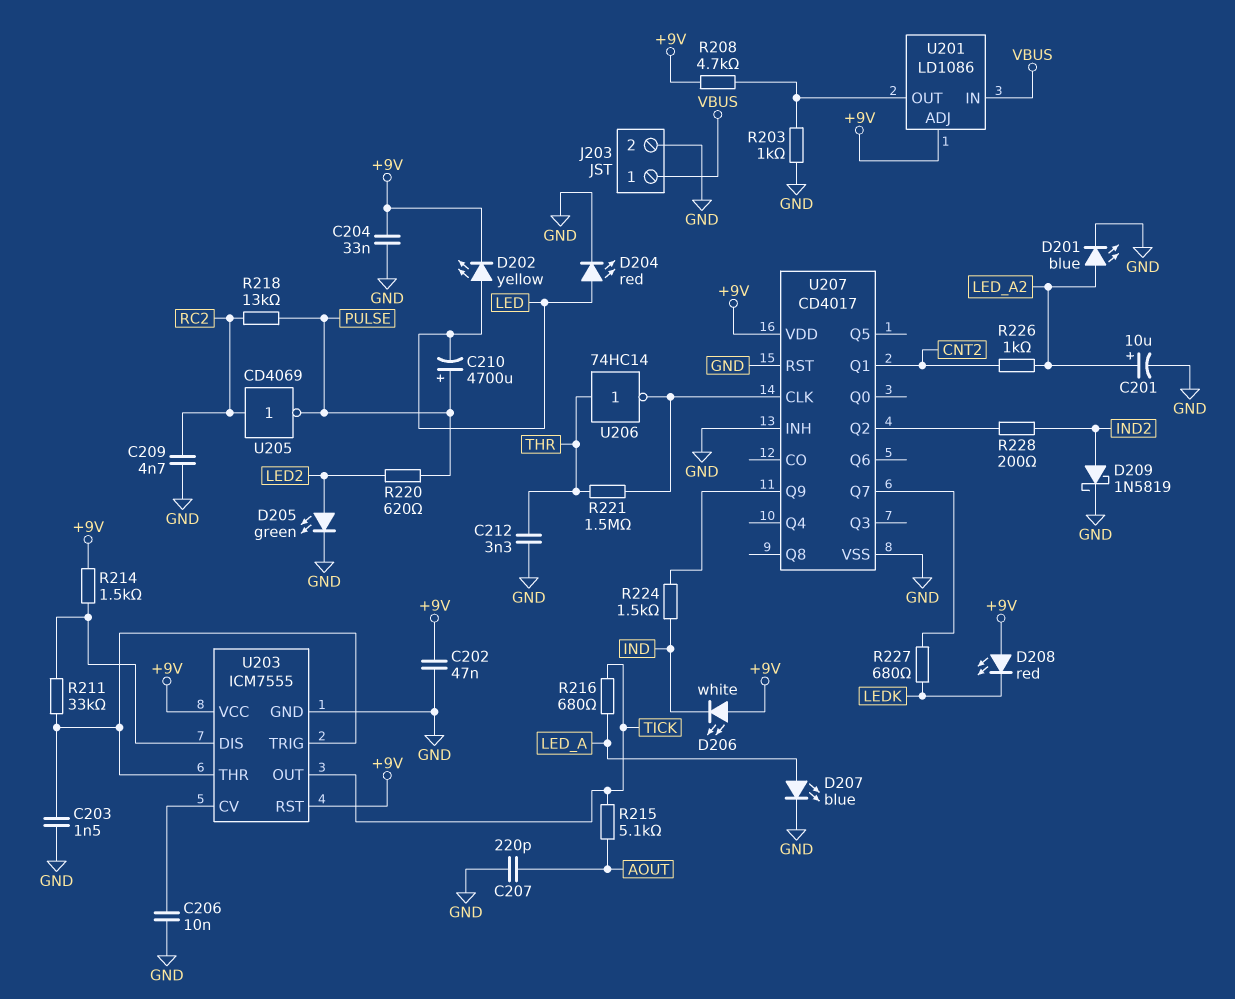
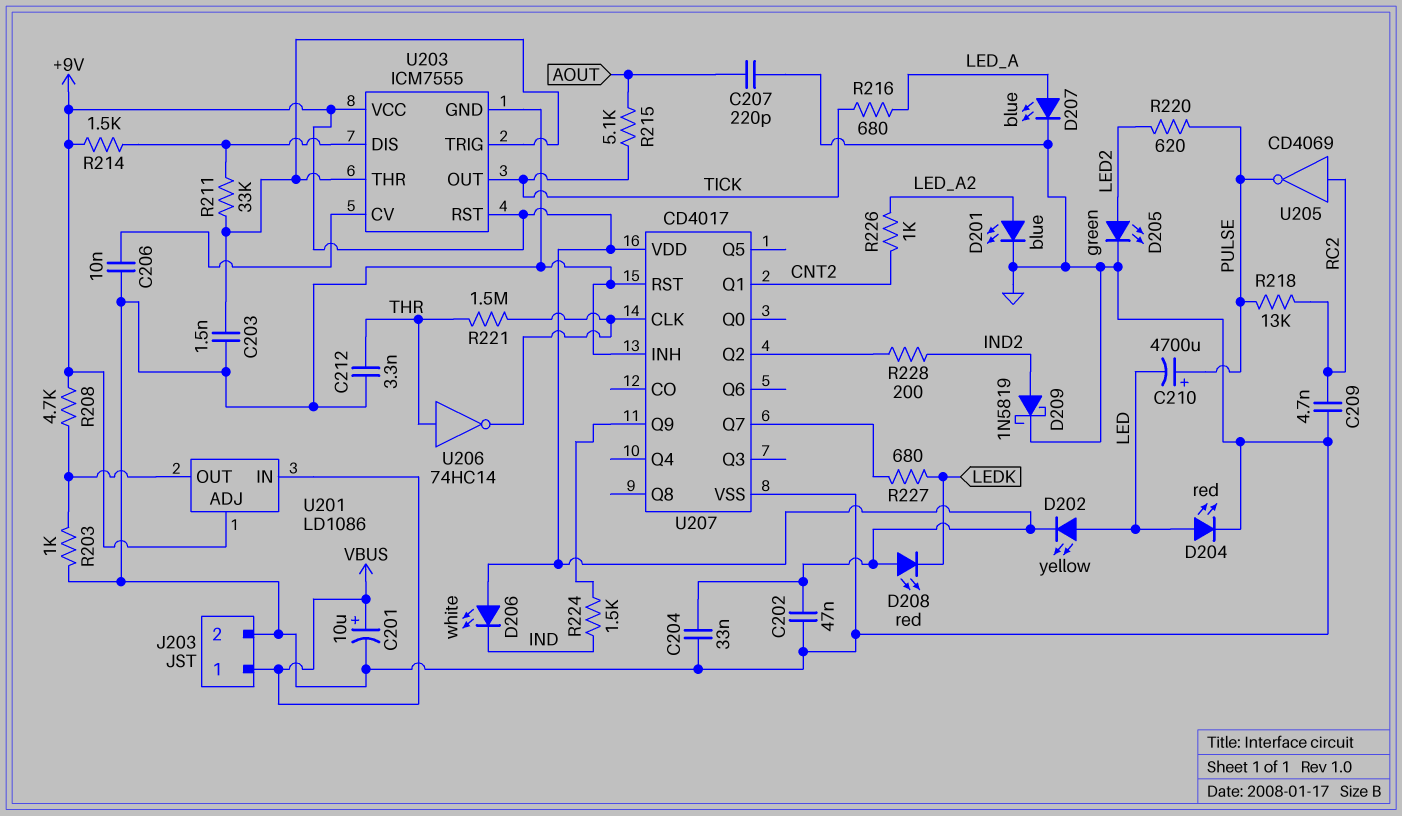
C201: 10uF (plus LED_A2, minus GND) -> 10uF (plus VBUS, minus GND)

